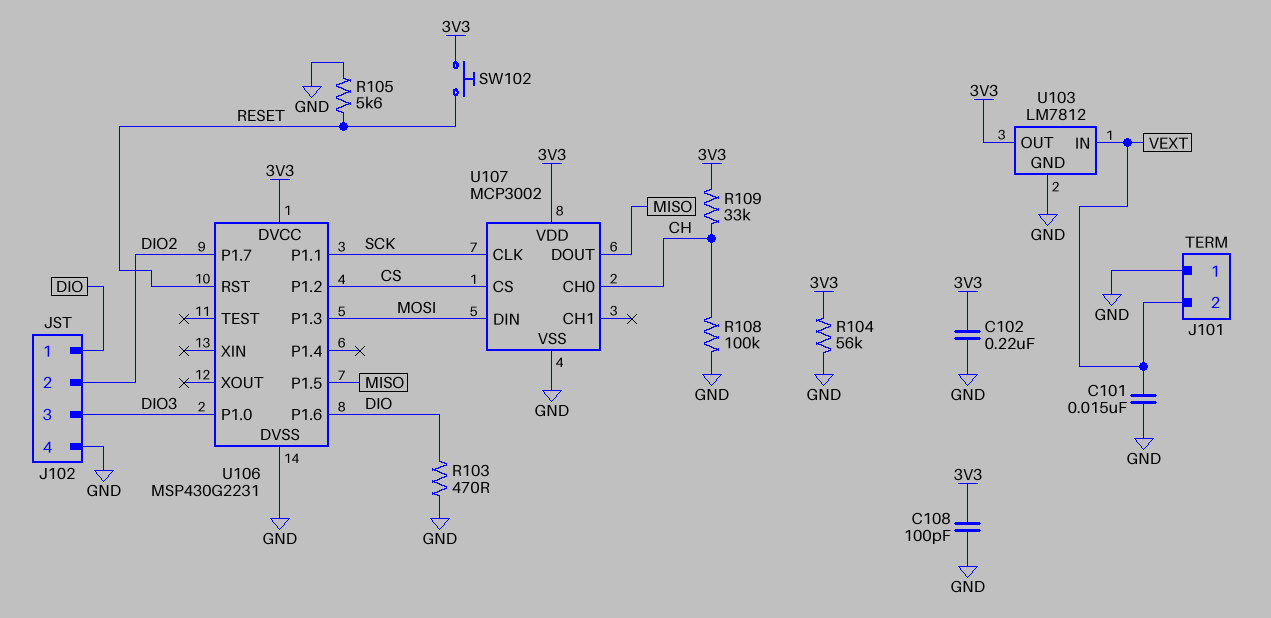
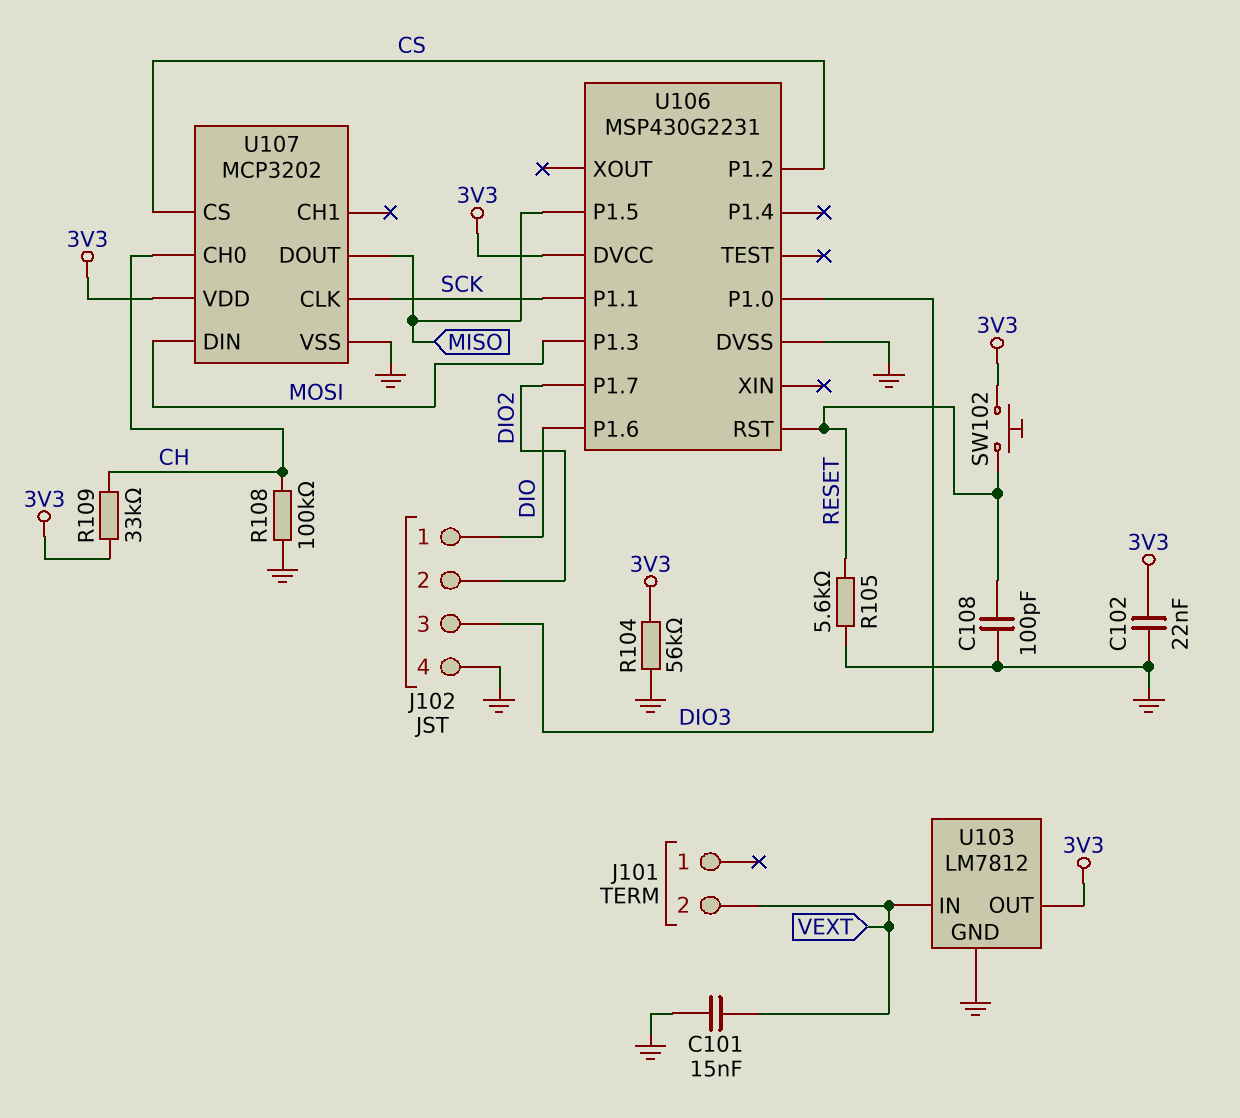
C102: 220nF (3V3, GND) -> 22nF (3V3, GND)
C108: 100pF (3V3, GND) -> 100pF (GND, RESET)
J101 pin 1: GND -> none
R103: 470 (DIO, GND) -> none
U107: MCP3002 -> MCP3202

